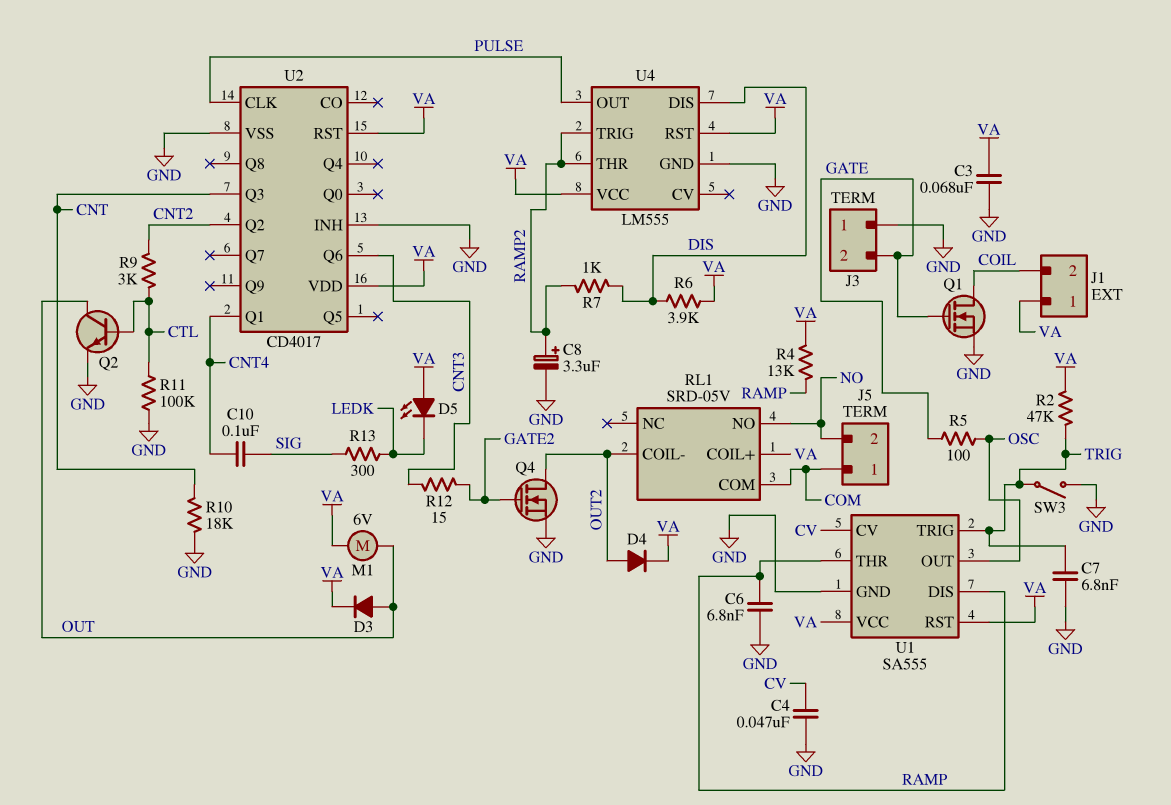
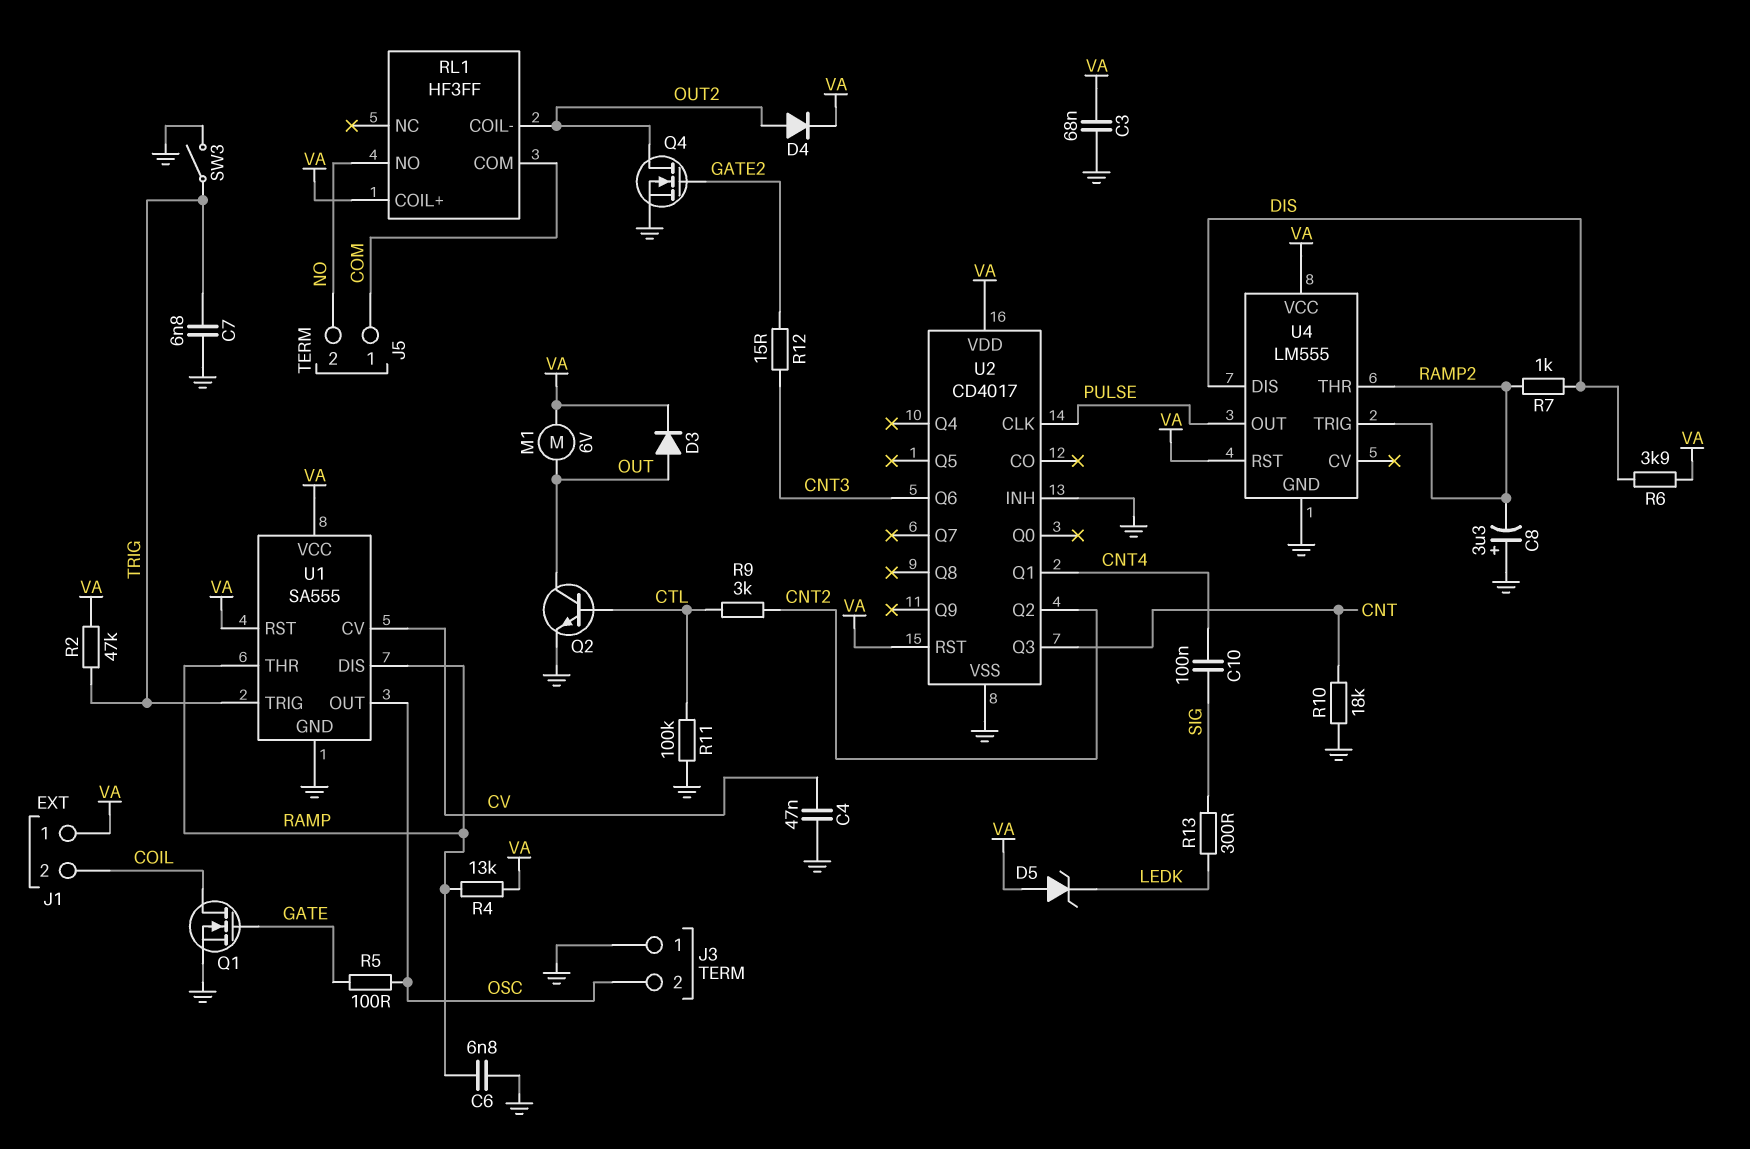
C8: 3.3uF (plus RAMP2, minus GND) -> 3.3uF (plus GND, minus RAMP2)
D5: LED (A VA, K LEDK) -> zener (A VA, K LEDK)
J3 pin 2: GATE -> OSC
RL1: SRD-05V -> HF3FF

